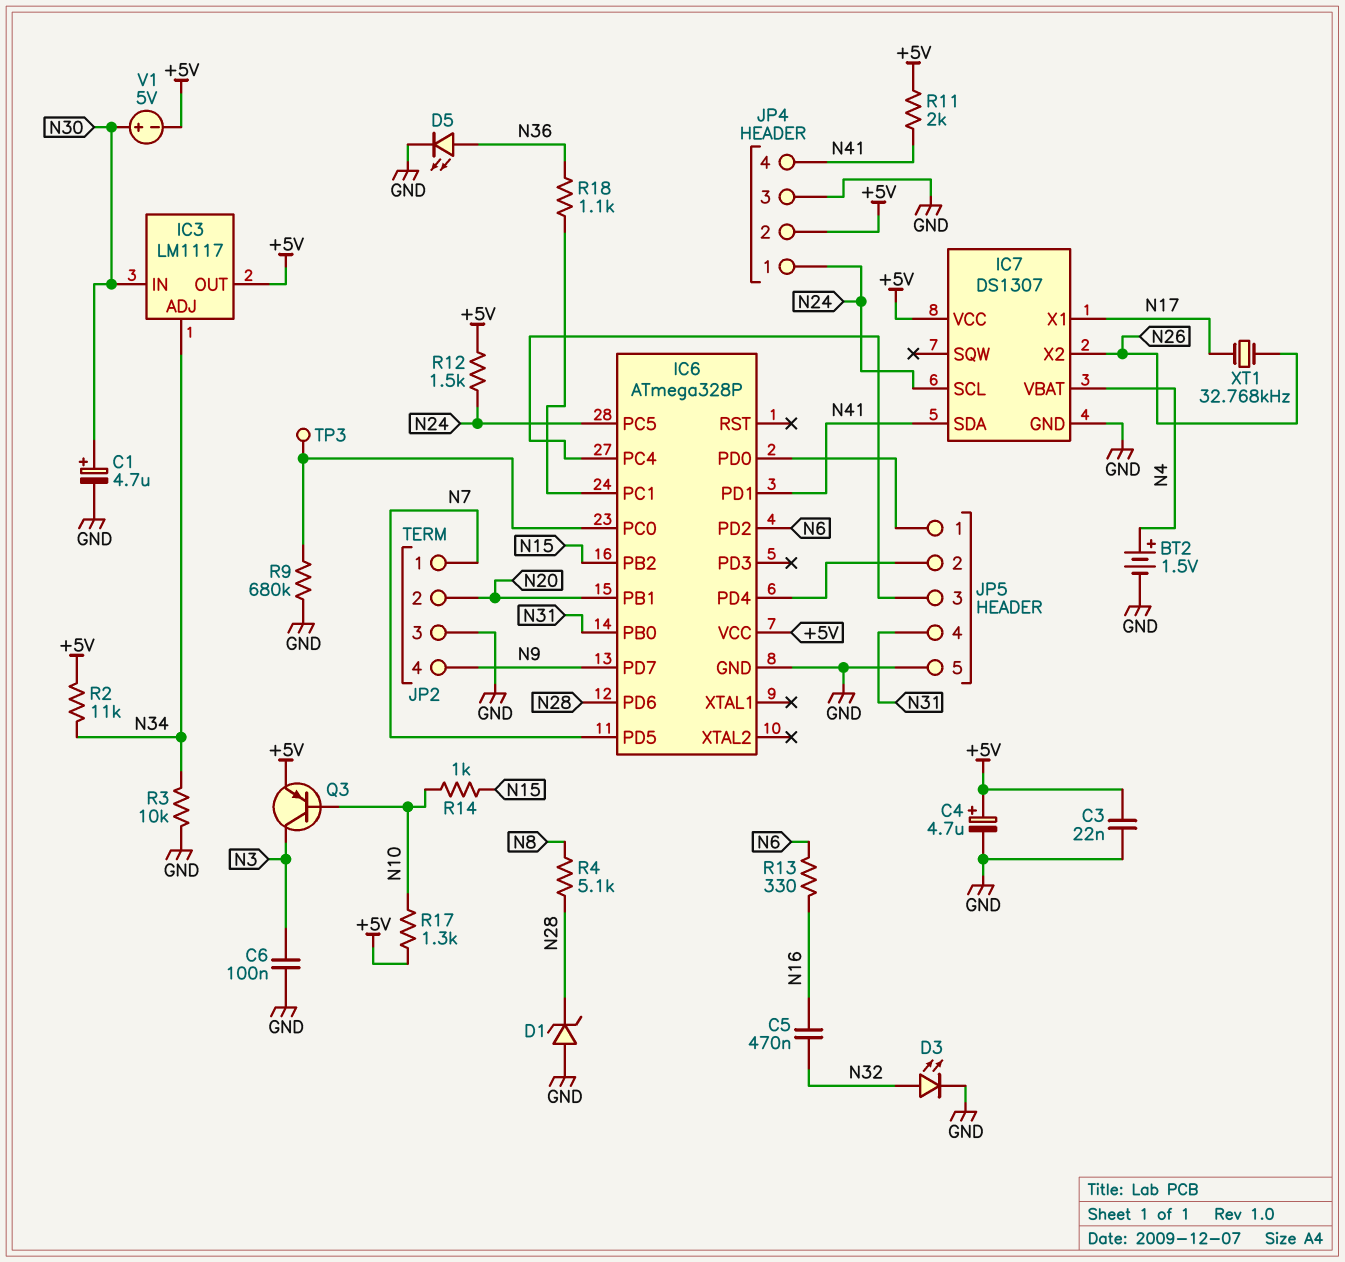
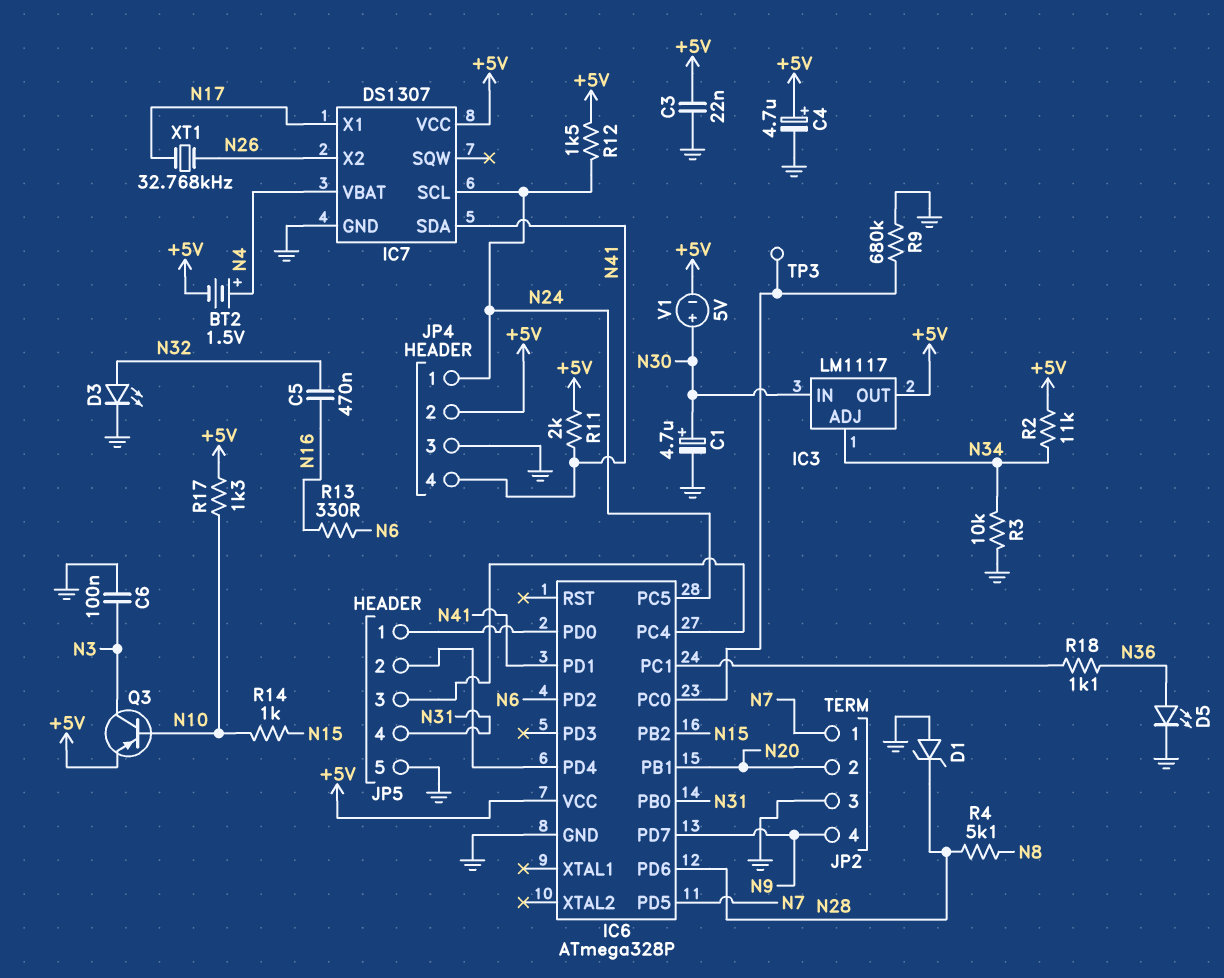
BT2: 1.5V (plus N4, minus GND) -> 1.5V (plus N4, minus +5V)

